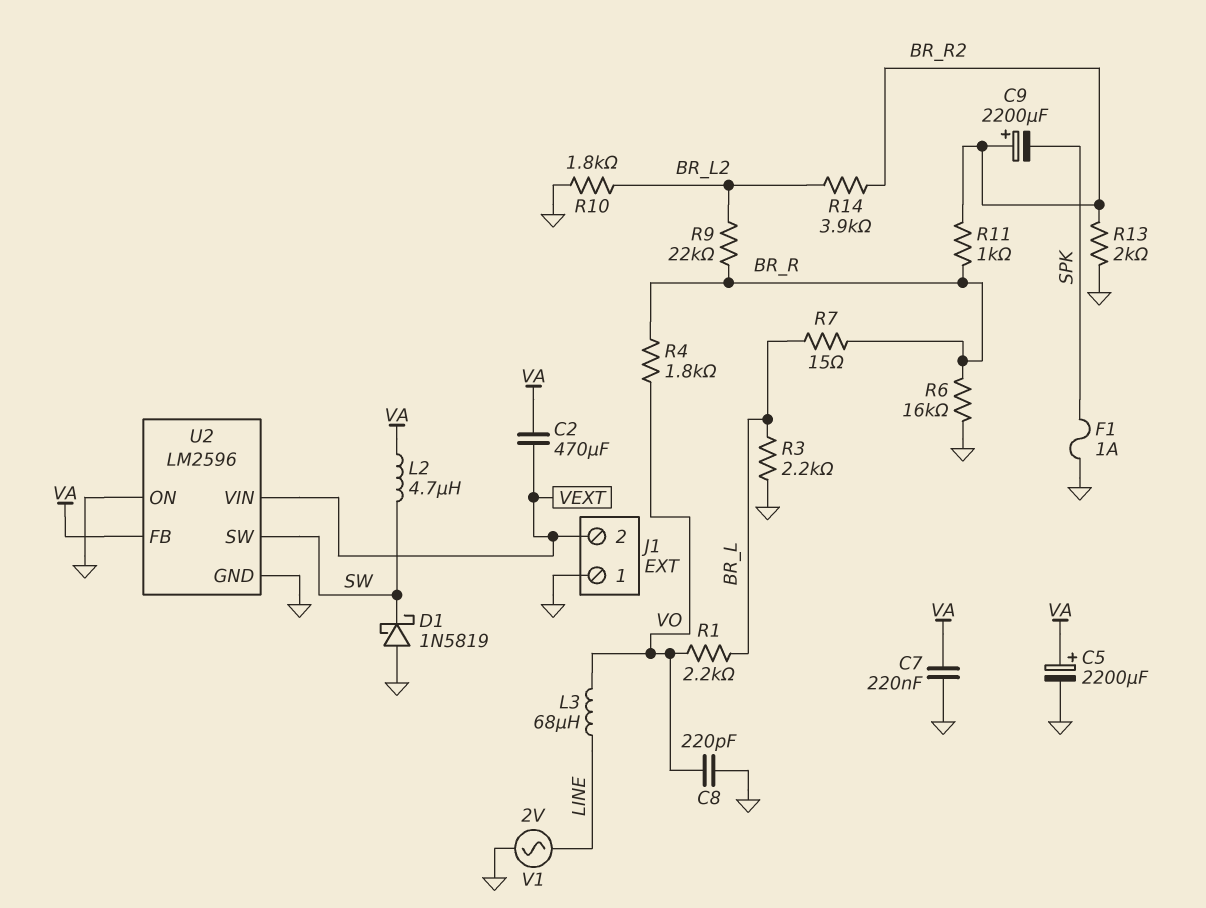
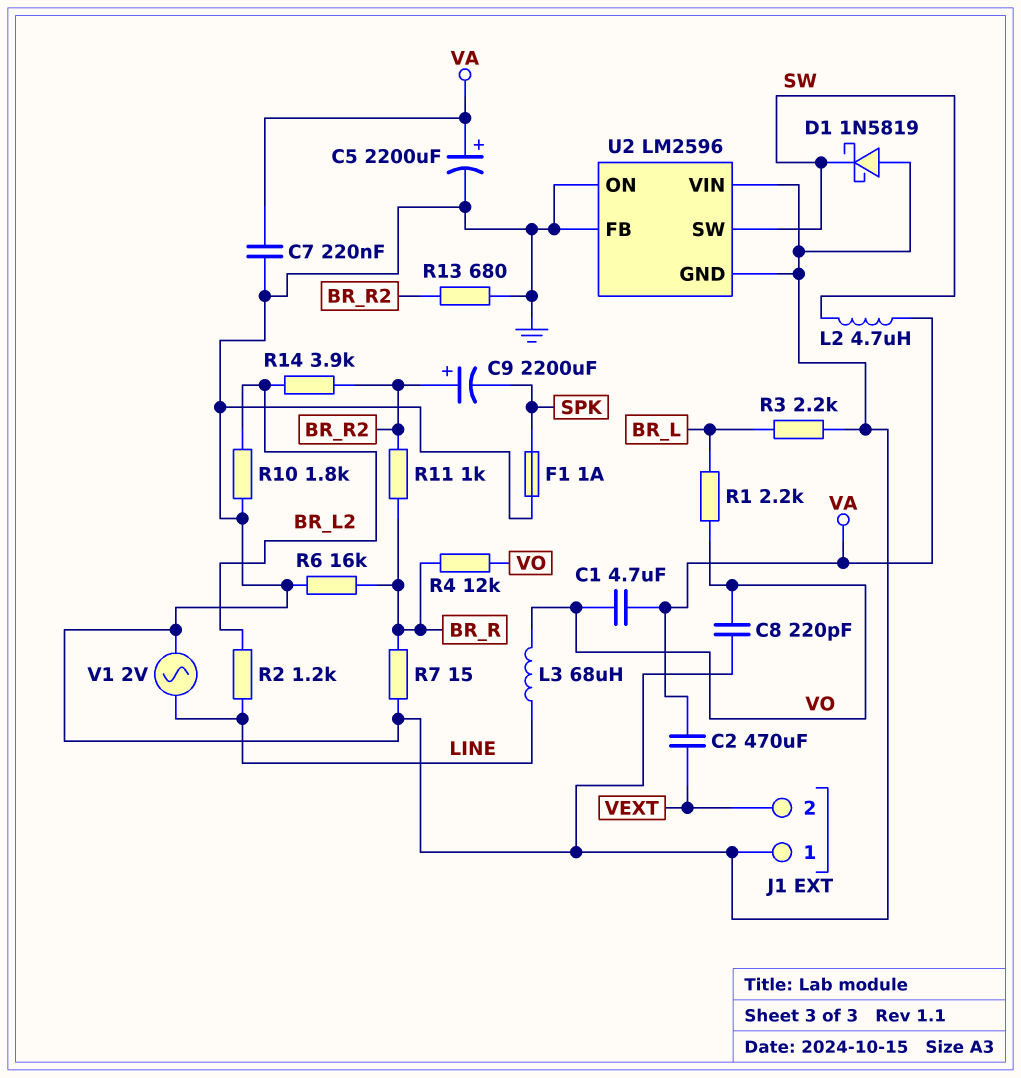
C1: none -> 4.7uF (VA, VO)
R2: none -> 1.2k (BR_L2, LINE)
R4: 1.8k (BR_R, VO) -> 12k (BR_R, VO)
R7: 15 (BR_L, BR_R) -> 15 (BR_R, GND)
R9: 22k (BR_L2, BR_R) -> none
R13: 2k (BR_R2, GND) -> 680 (BR_R2, GND)
U2 pin FB: VA -> GND
U2 pin VIN: VEXT -> GND

